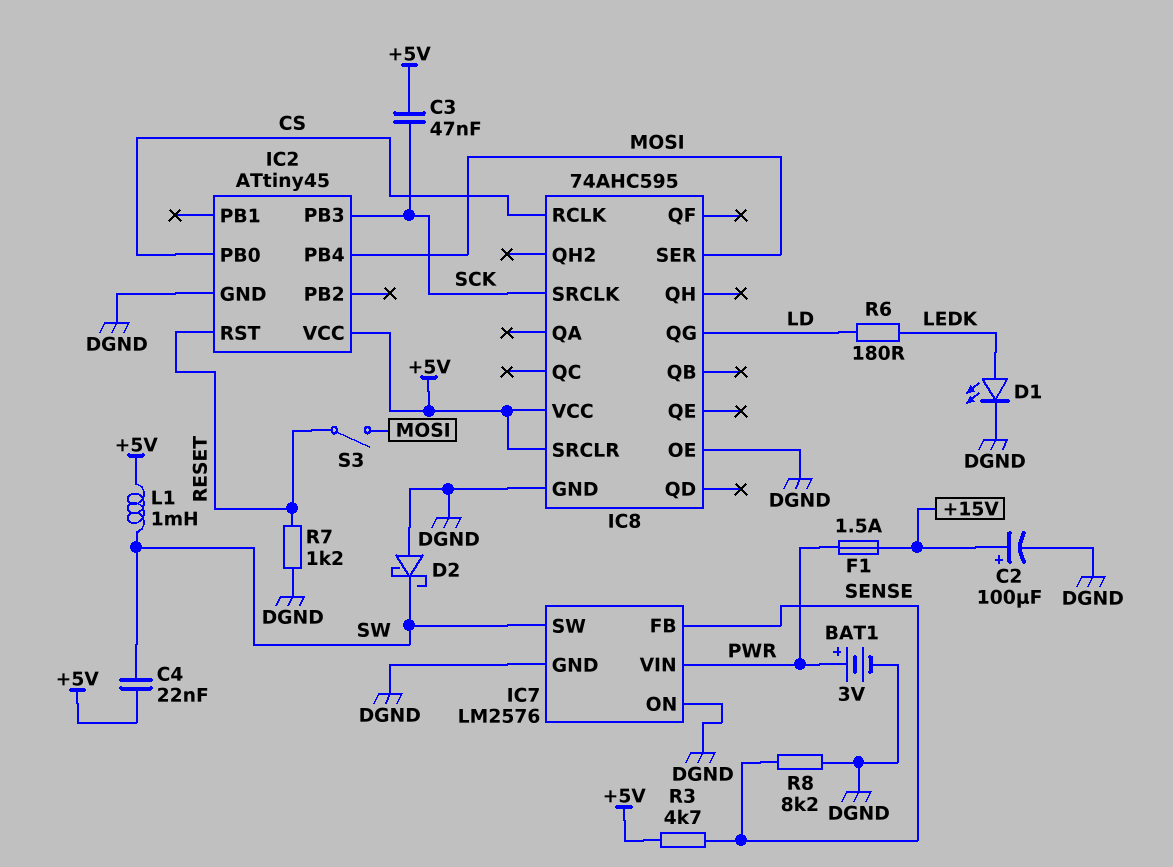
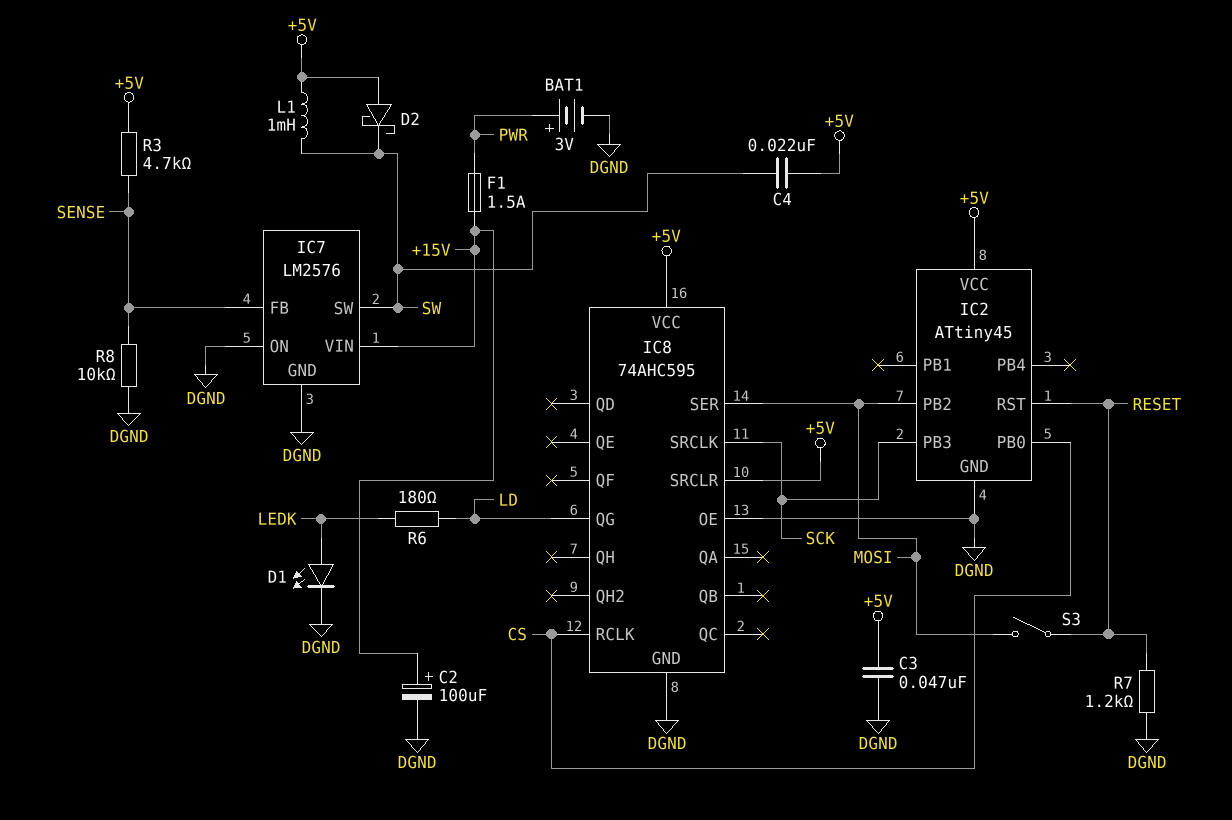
C3: 47nF (+5V, SCK) -> 47nF (+5V, DGND)
D2: schottky (A DGND, K SW) -> schottky (A +5V, K SW)
IC2 pin PB2: none -> MOSI
IC2 pin PB4: MOSI -> none
IC7 pin VIN: PWR -> +15V
R8: 8.2k (DGND, SENSE) -> 10k (DGND, SENSE)

